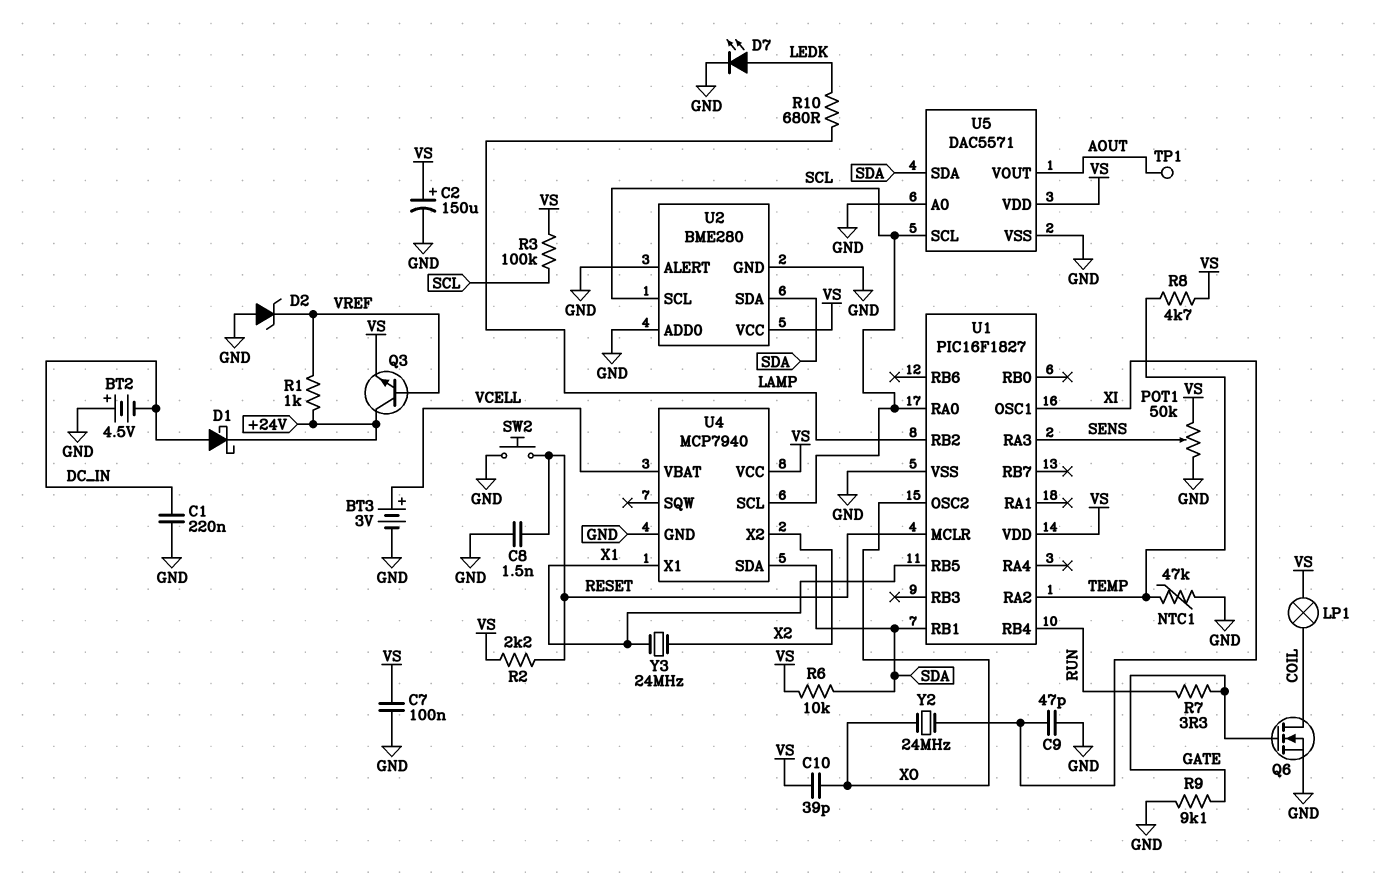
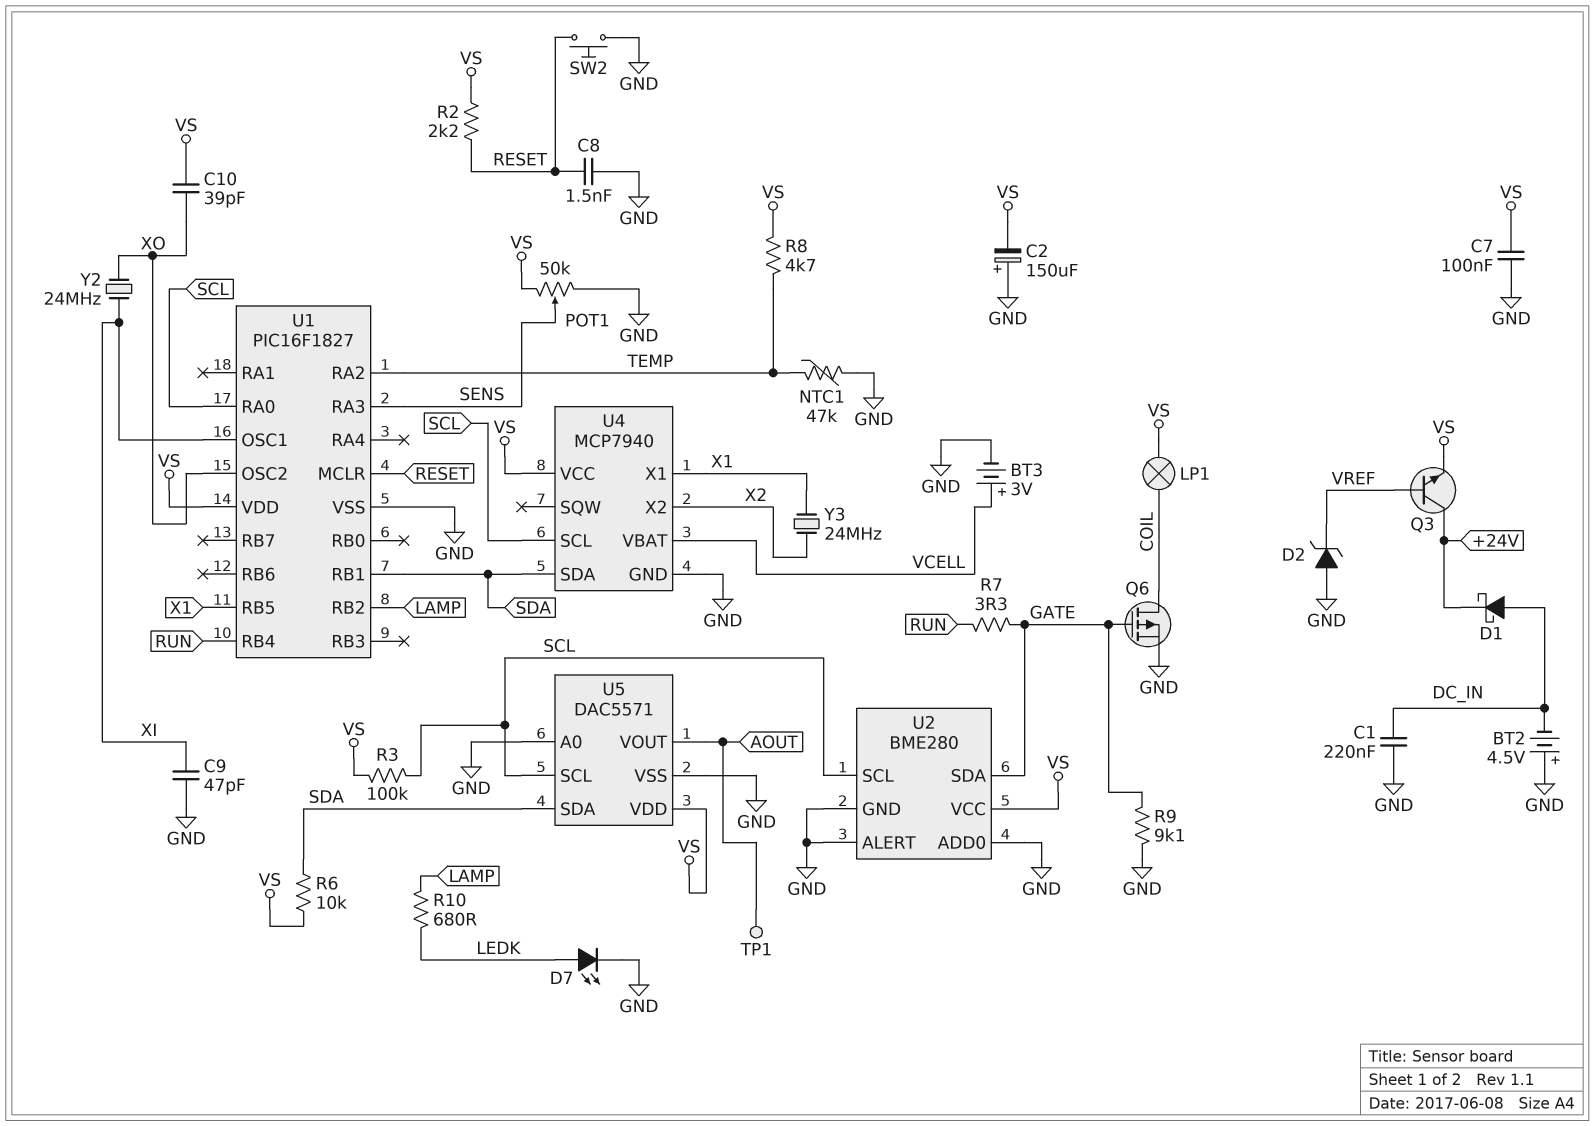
C2: 150uF (plus VS, minus GND) -> 150uF (plus GND, minus VS)
Q6: NMOS (G GATE, D COIL, S GND) -> PMOS (G GATE, D COIL, S GND)
R1: 1k (+24V, VREF) -> none
U2 pin SDA: SDA -> GATE

